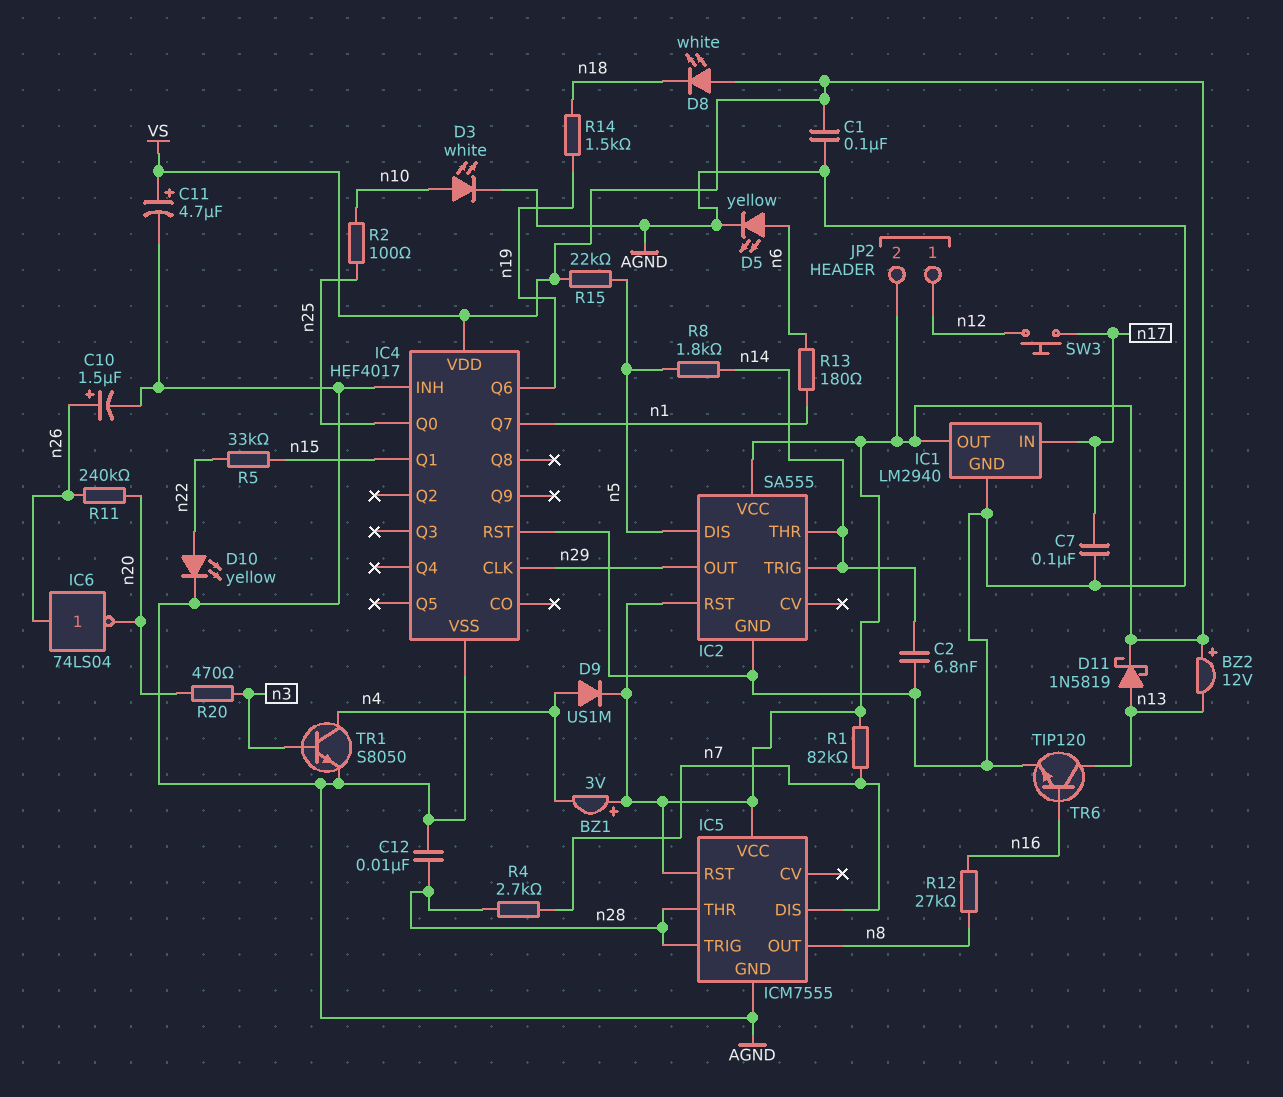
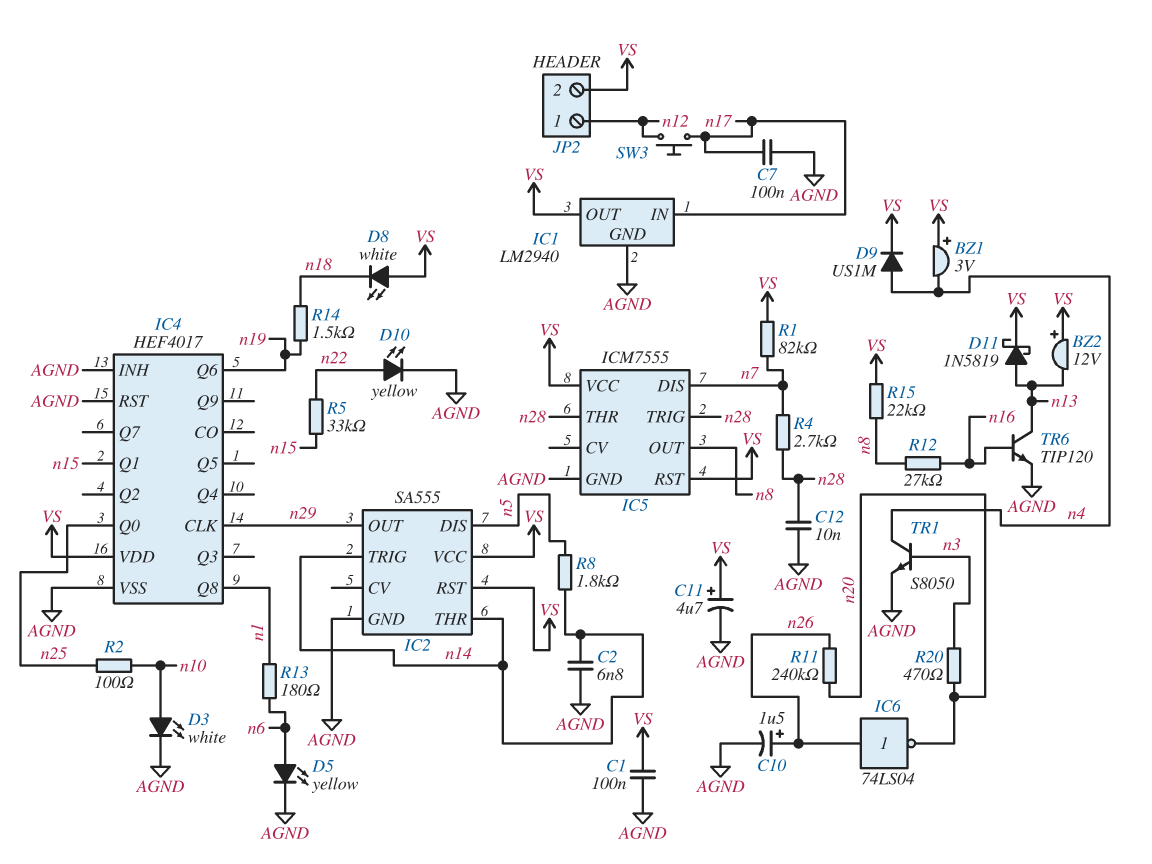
IC4 pin Q7: n1 -> none
IC4 pin Q8: none -> n1
R15: 22k (VS, n5) -> 22k (VS, n8)

